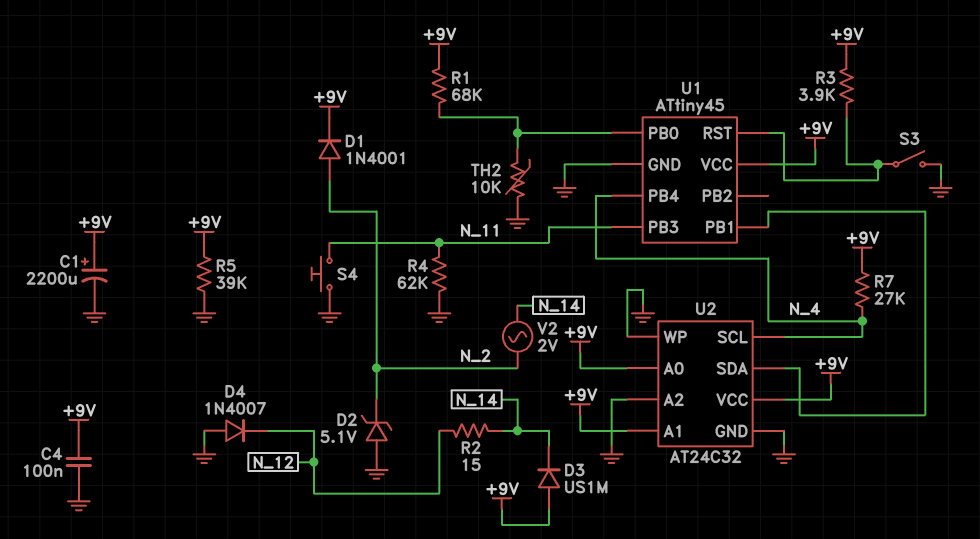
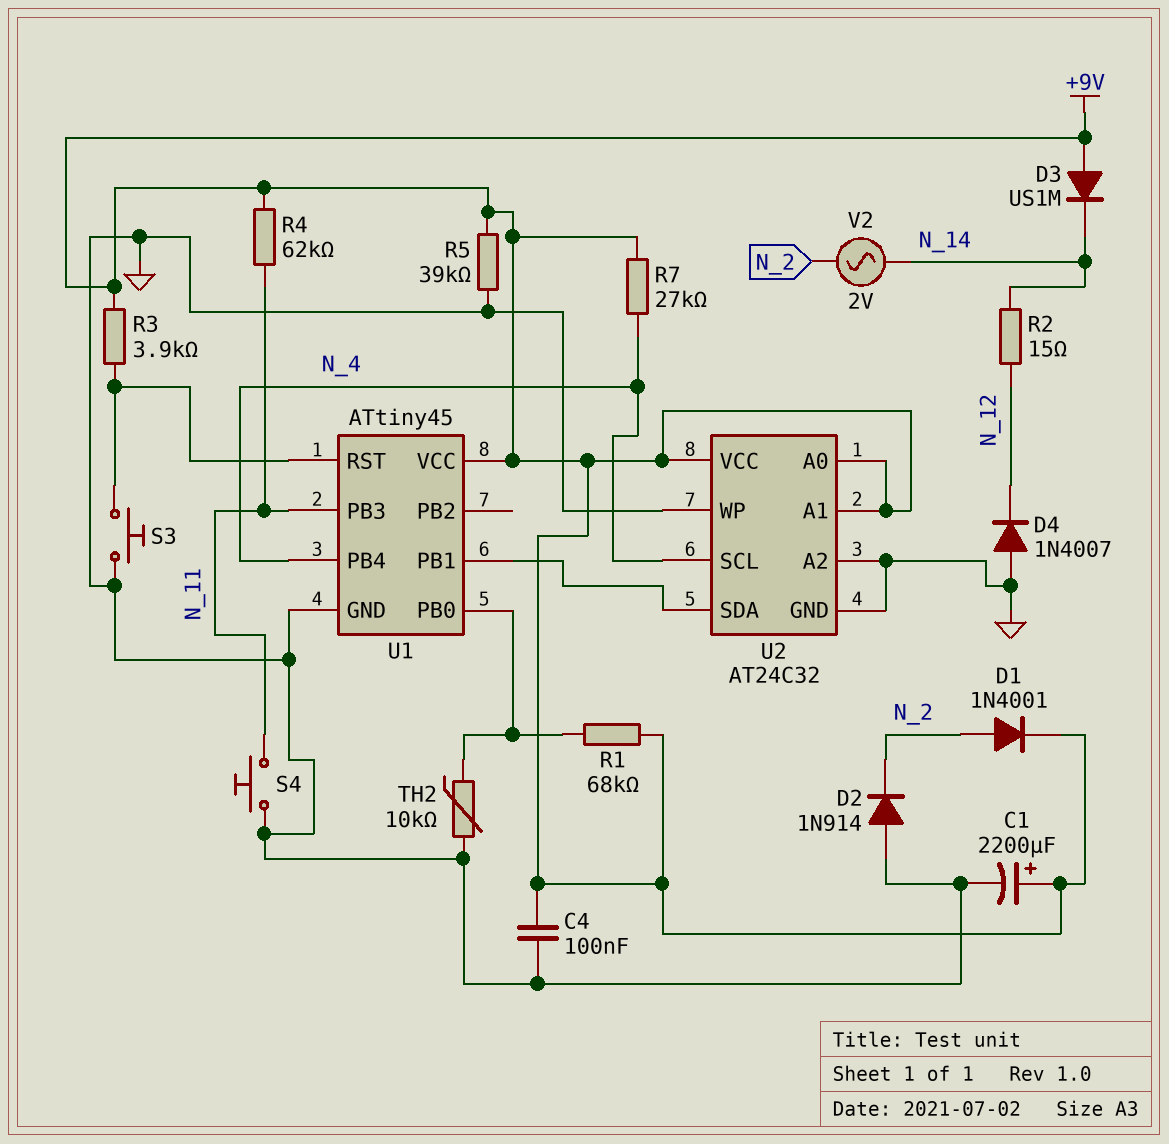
D2: zener 5.1V (A GND, K N_2) -> diode 1N914 (A GND, K N_2)
R4: 62k (GND, N_11) -> 62k (+9V, N_11)
S3: switch (GND, U1/RST) -> button (GND, U1/RST)

